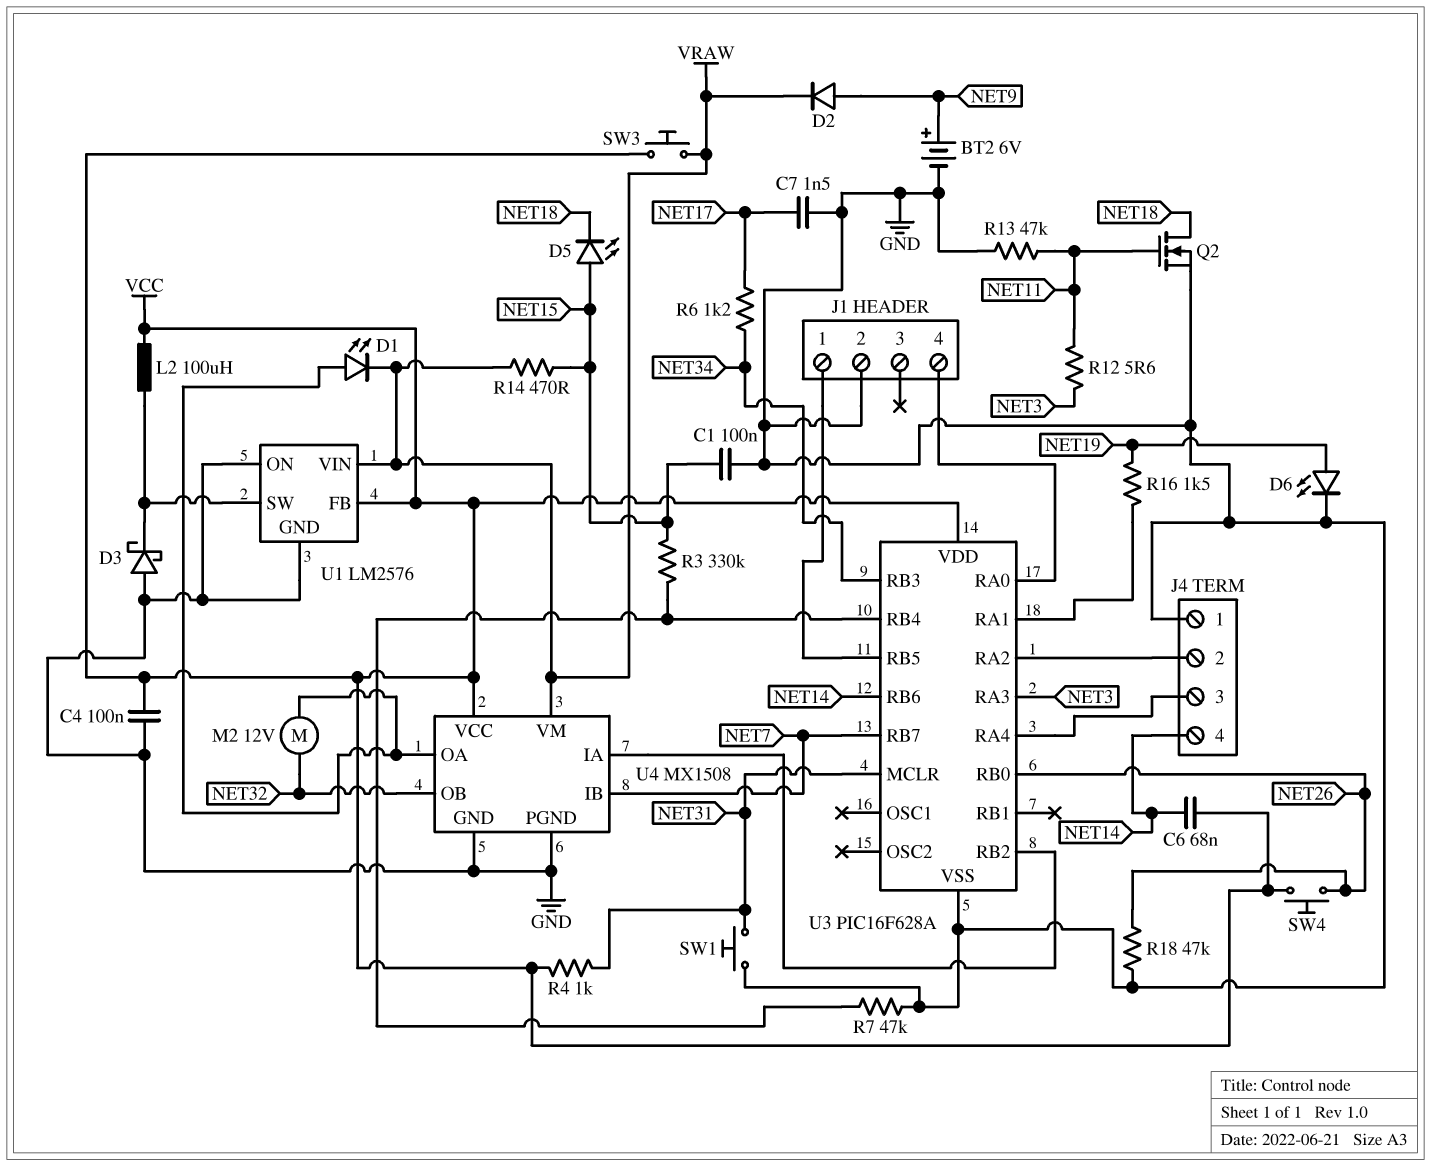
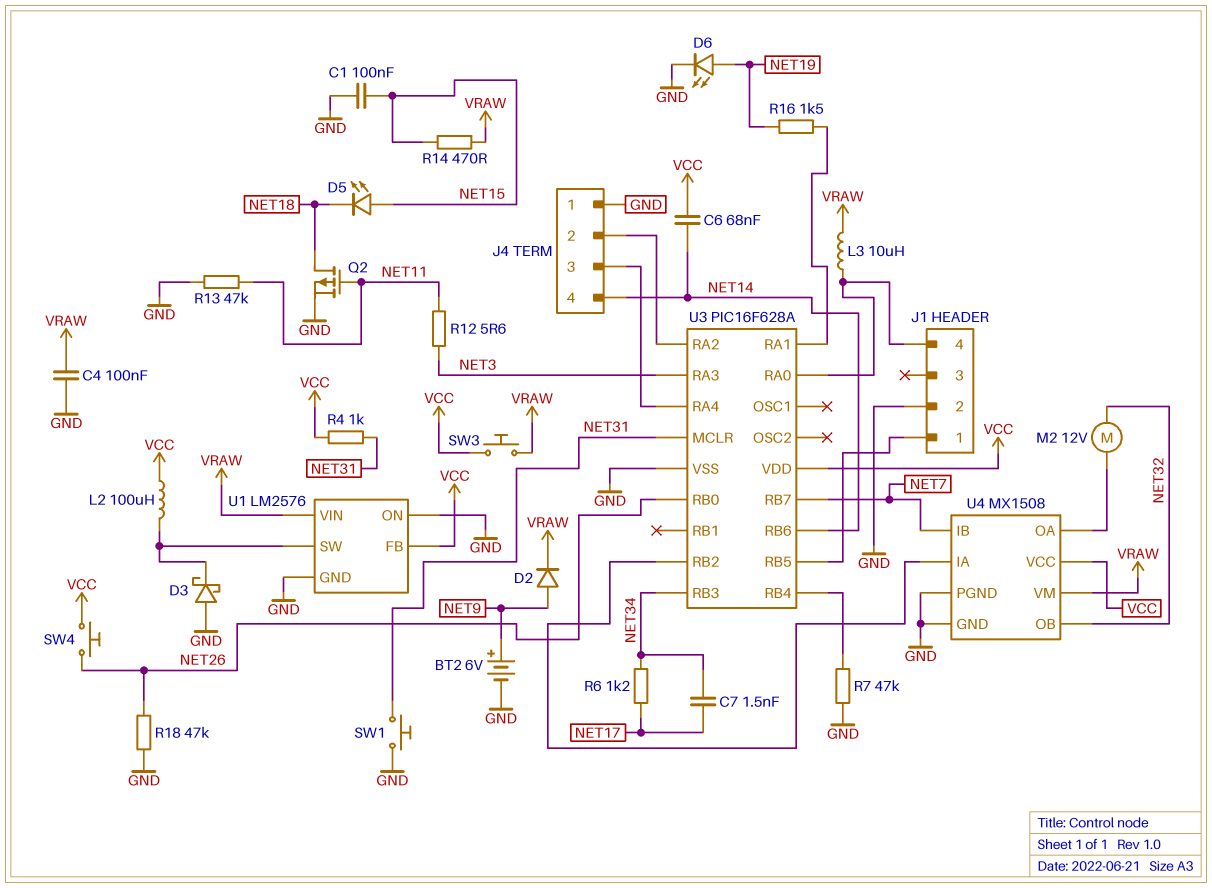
C4: 100nF (GND, VCC) -> 100nF (GND, VRAW)
C7: 1.5nF (GND, NET17) -> 1.5nF (NET17, NET34)
D1: LED (A U4/OA, K VRAW) -> none
L3: none -> 10uH (J1/4, VRAW)
Q2: NMOS (G NET11, D NET18, S GND) -> PMOS (G NET11, D NET18, S GND)
R3: 330k (NET15, U3/RB4) -> none

